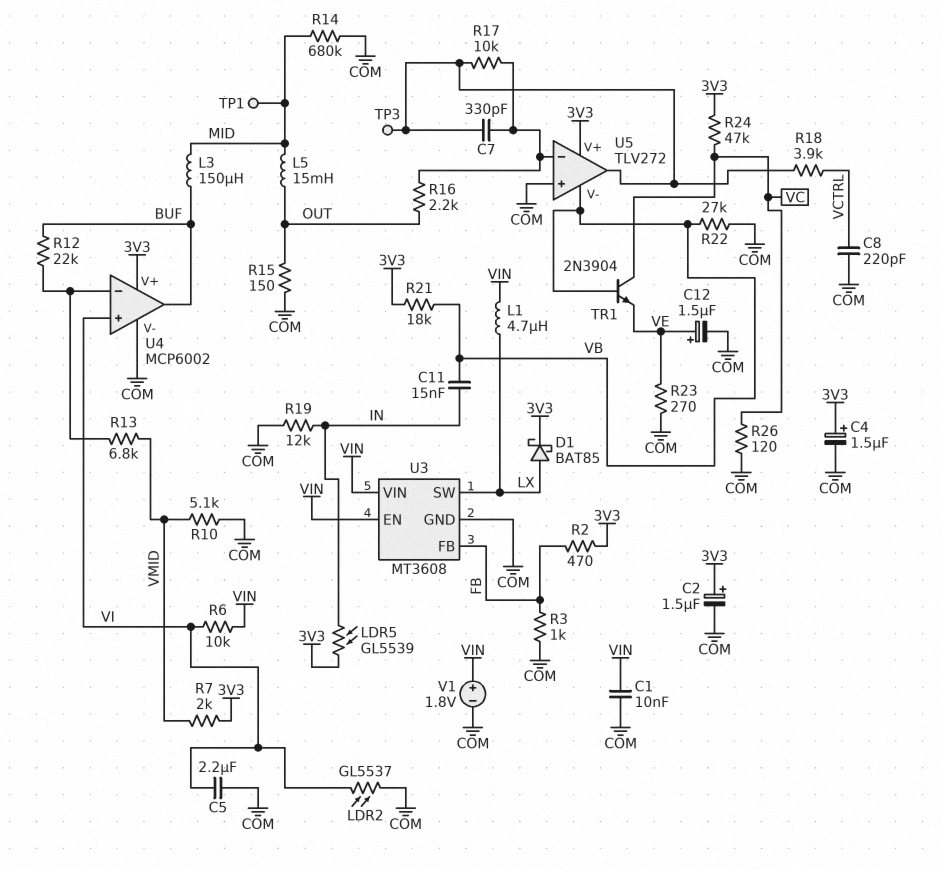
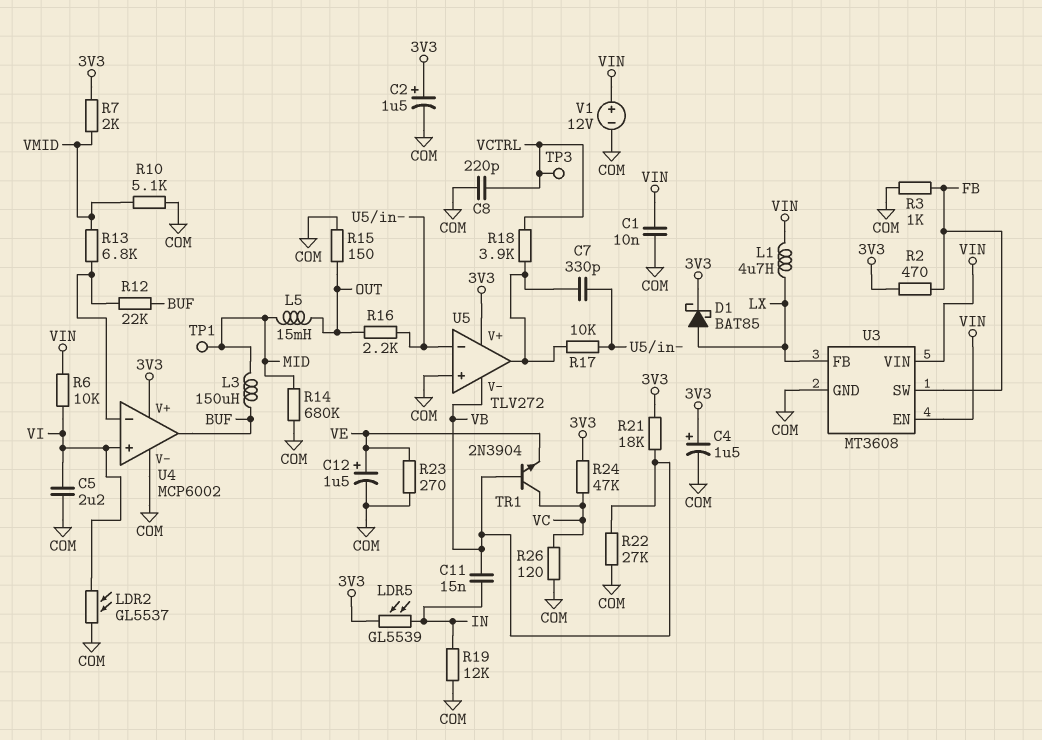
TP3: test point (U5/out) -> test point (VCTRL)
U3 pin FB: FB -> LX
U3 pin SW: LX -> FB
V1: 1.8V (plus VIN, minus COM) -> 12V (plus VIN, minus COM)

